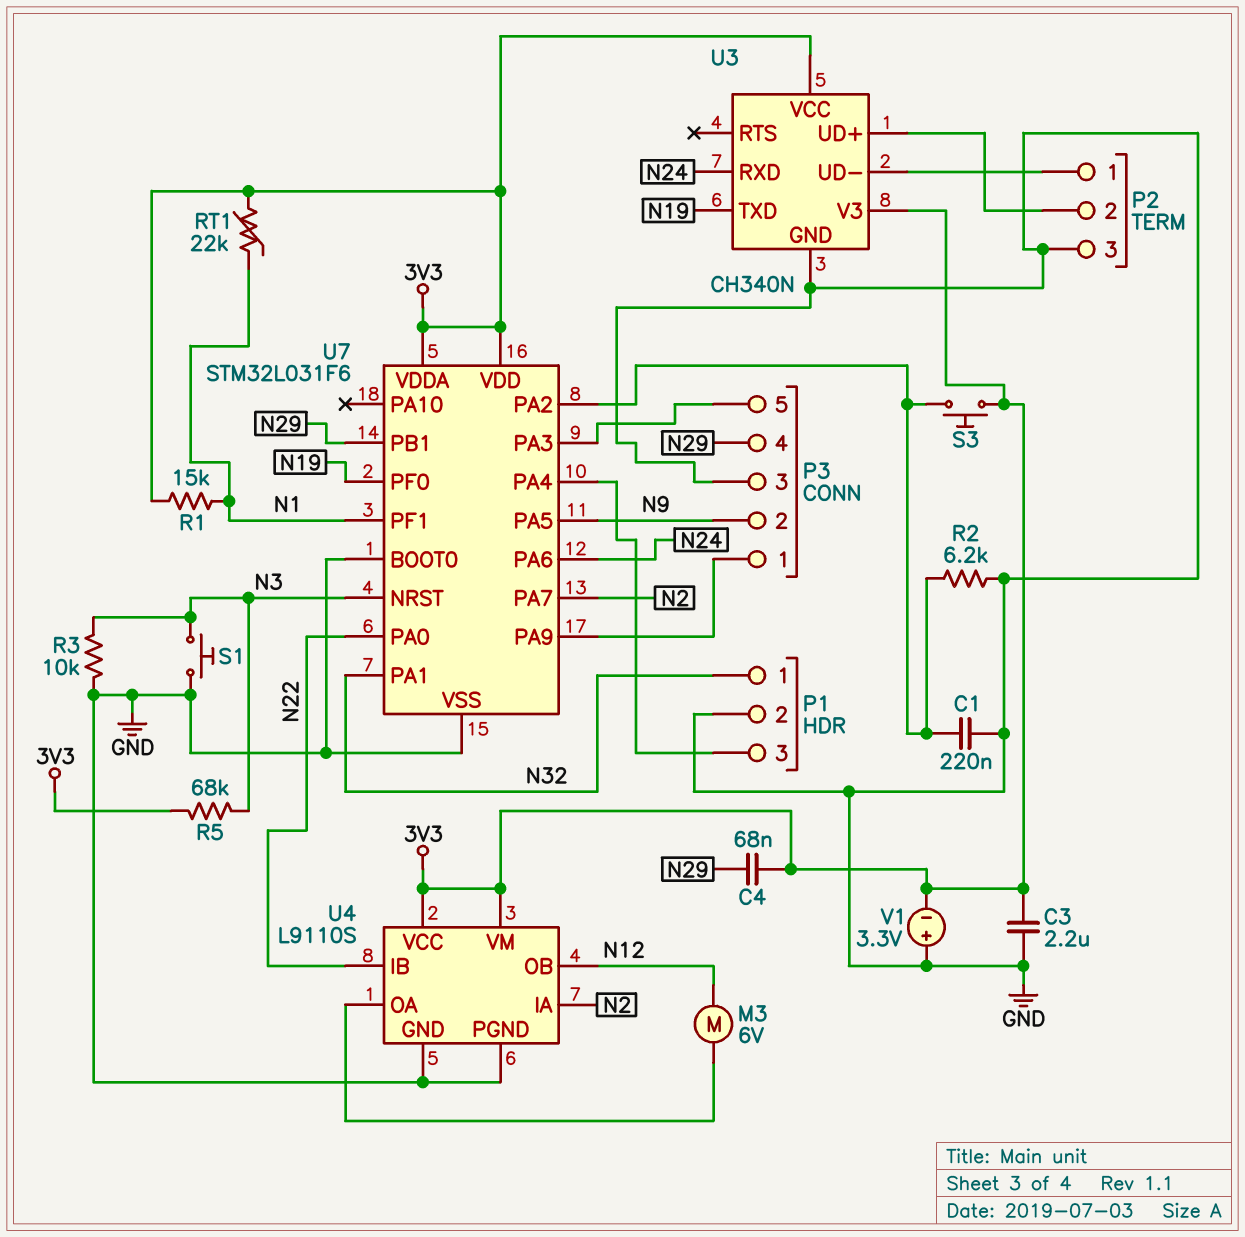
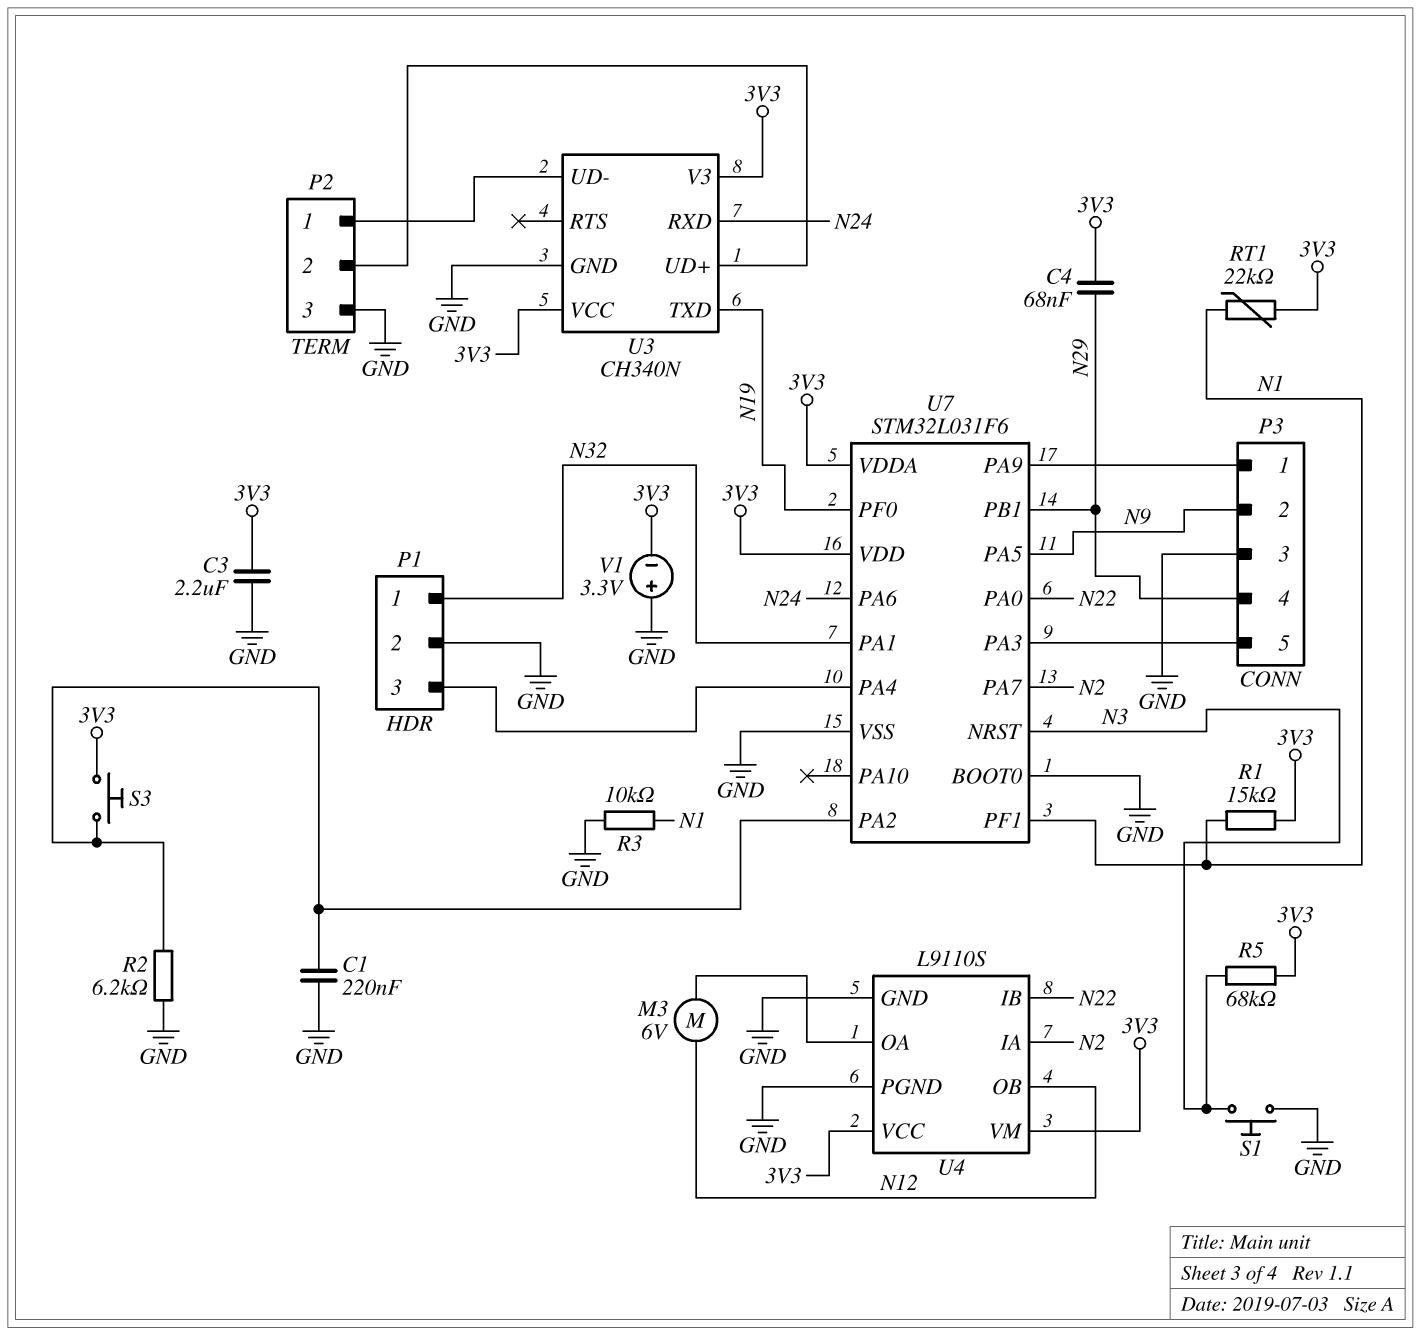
R3: 10k (GND, N3) -> 10k (GND, N1)

